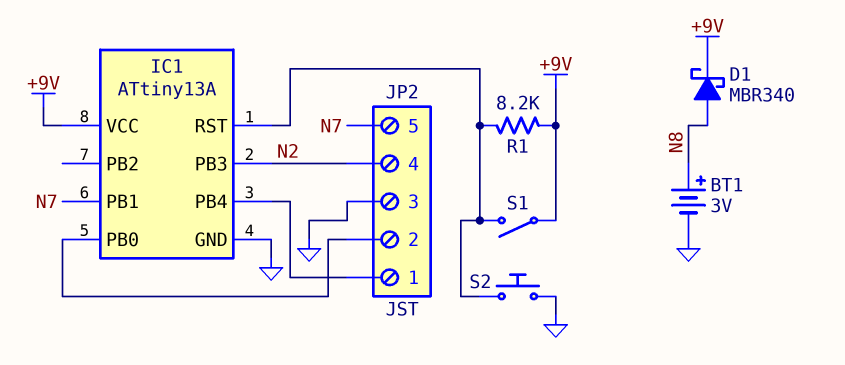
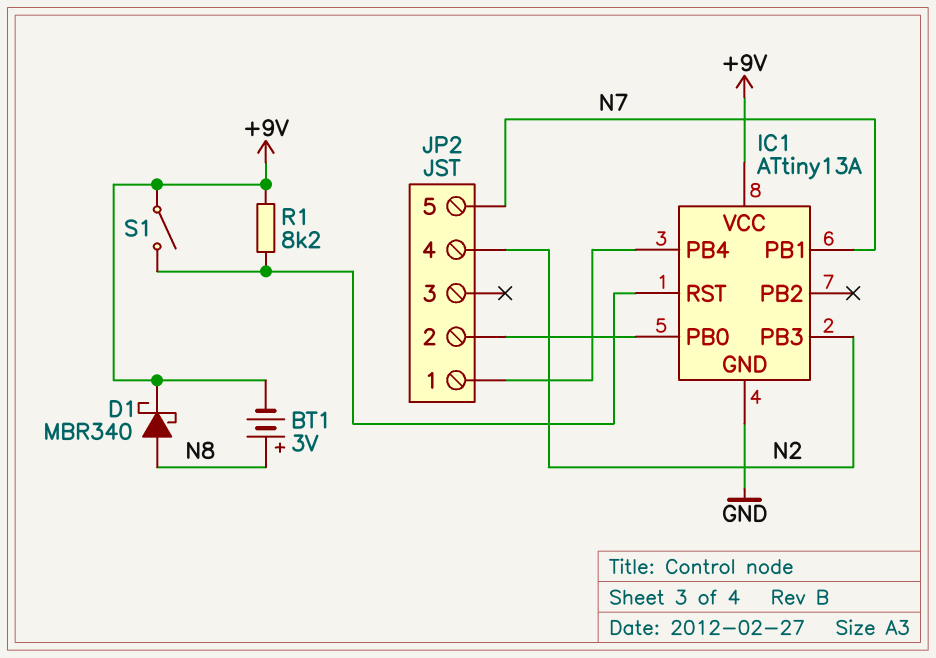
BT1: 3V (plus N8, minus GND) -> 3V (plus N8, minus +9V)
JP2 pin 3: GND -> none
S2: button (GND, IC1/RST) -> none

